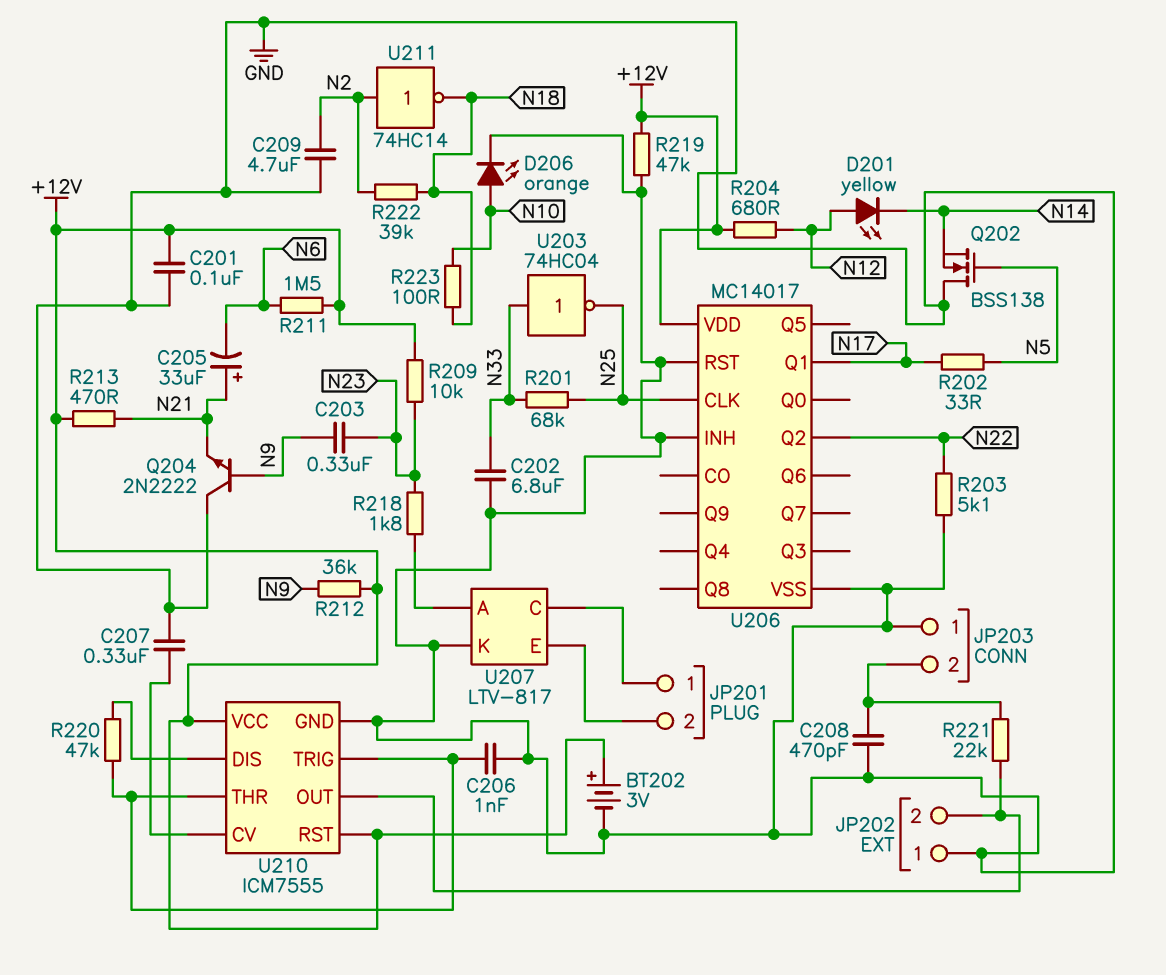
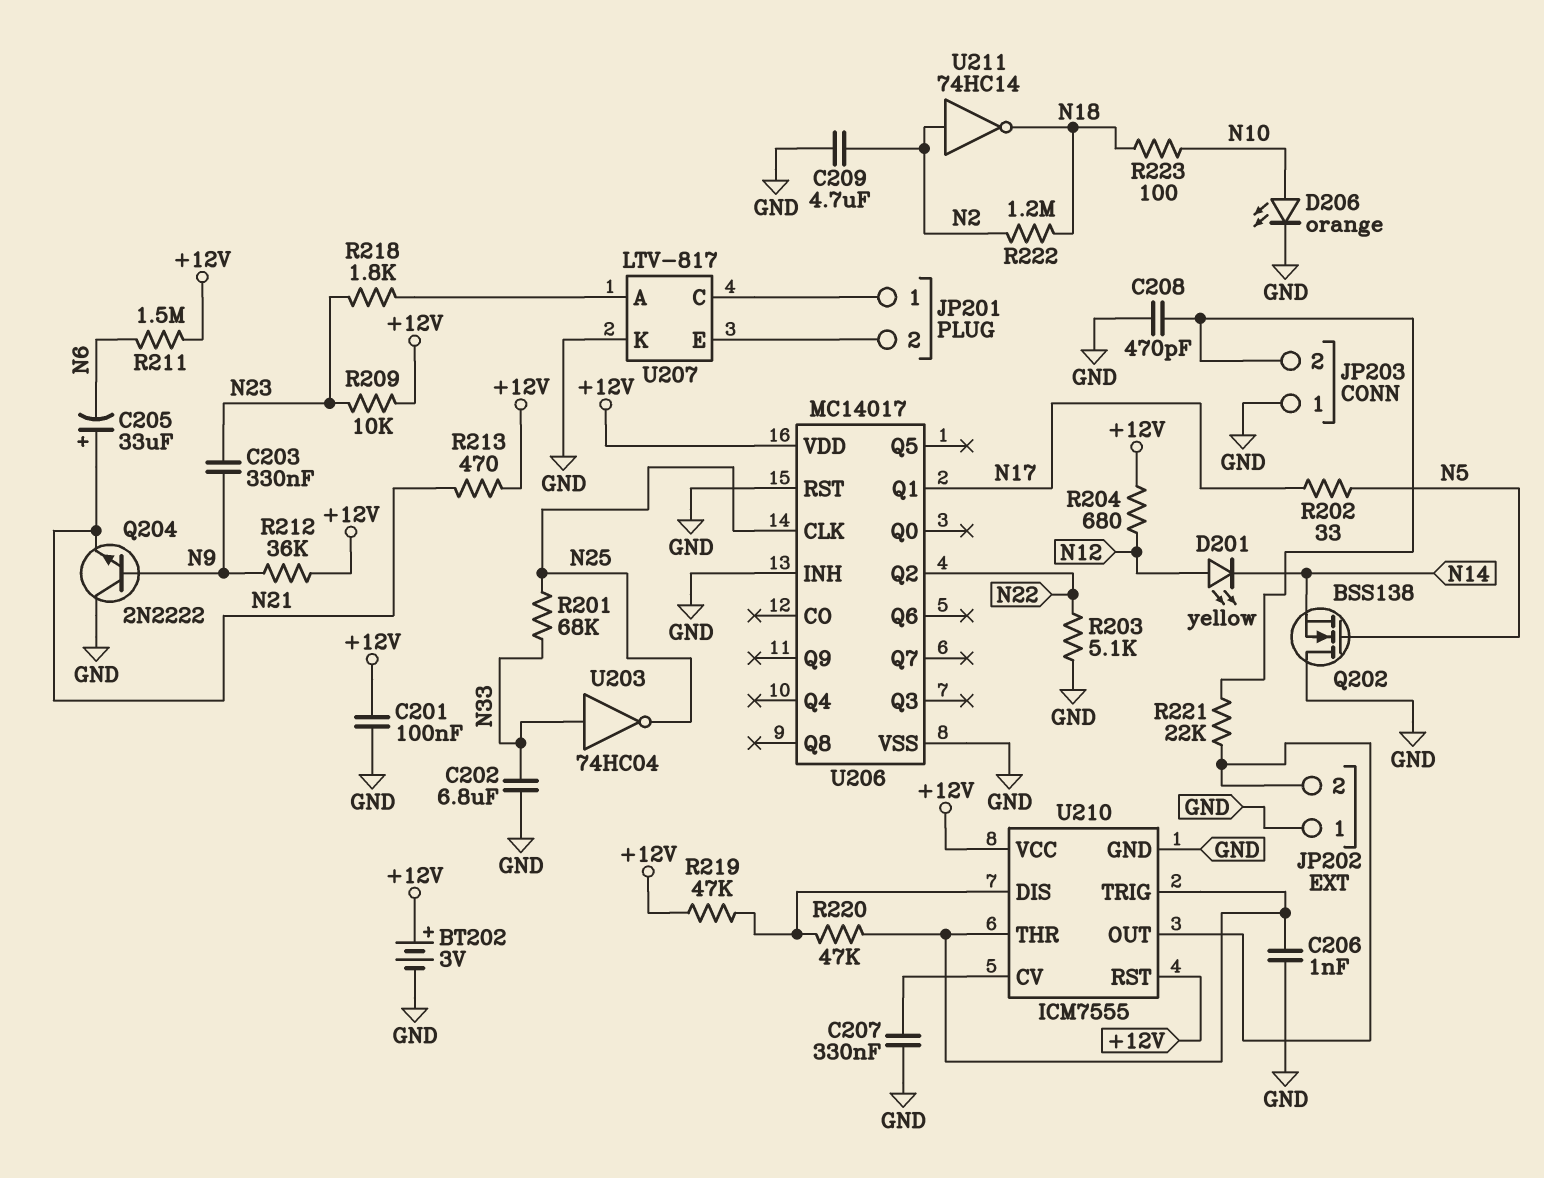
R219: 47k (+12V, GND) -> 47k (+12V, U210/DIS)
R222: 39k (N2, N18) -> 1.2M (N2, N18)

